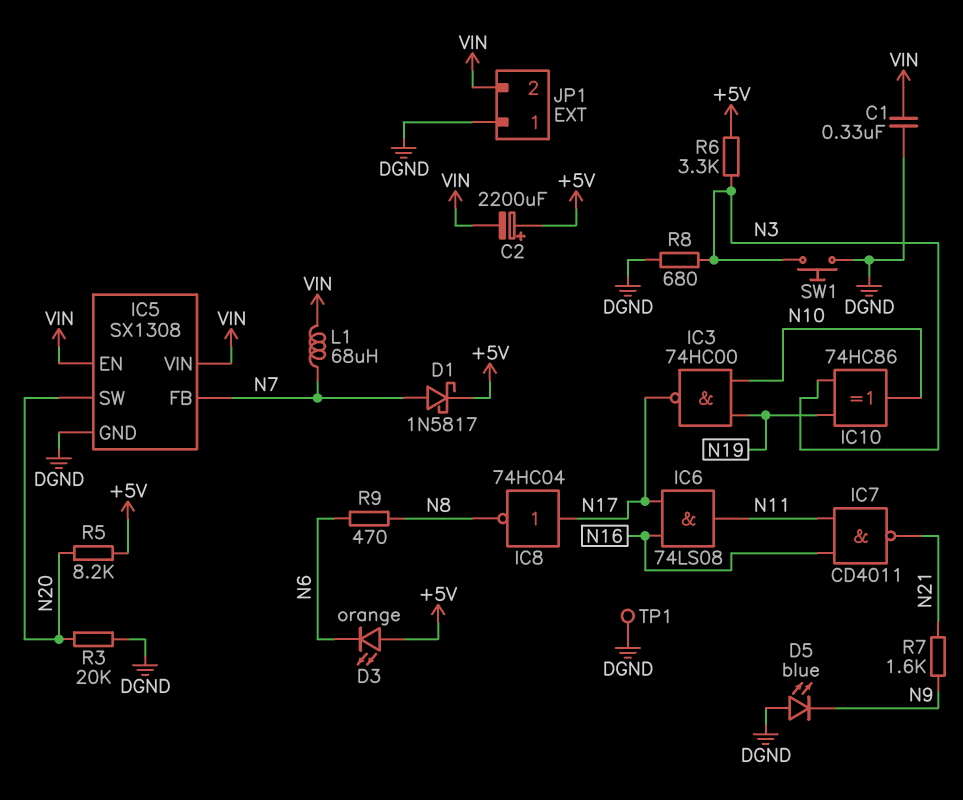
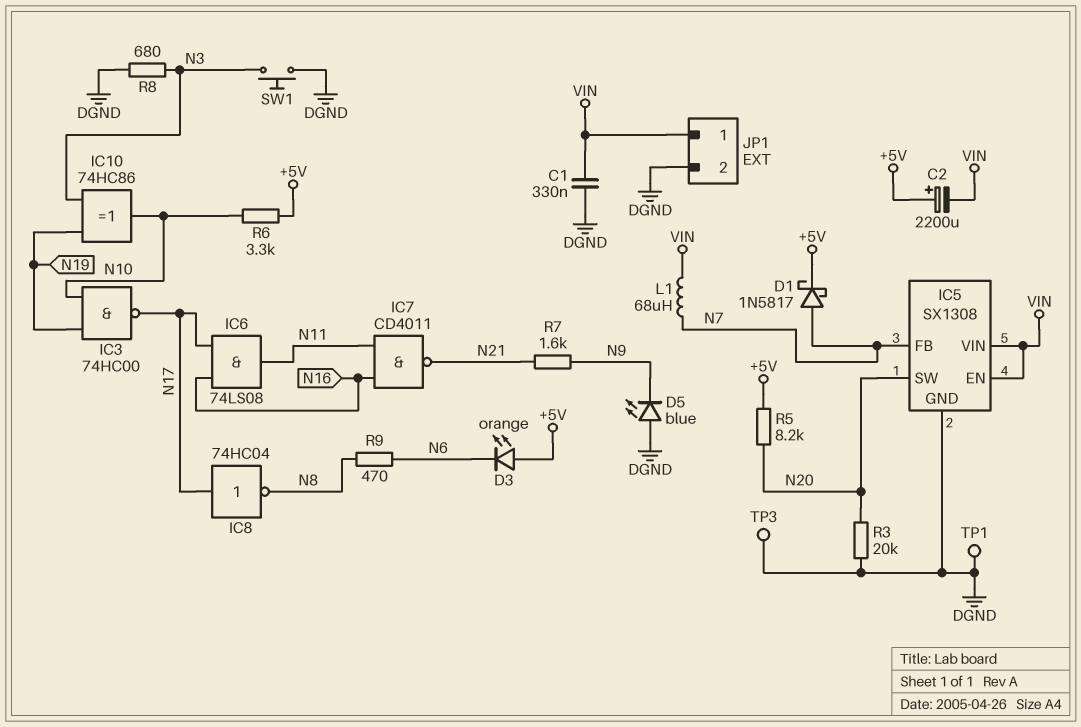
JP1 pin 1: DGND -> VIN
JP1 pin 2: VIN -> DGND
R6: 3.3k (+5V, N3) -> 3.3k (+5V, N10)
TP3: none -> test point (DGND)

